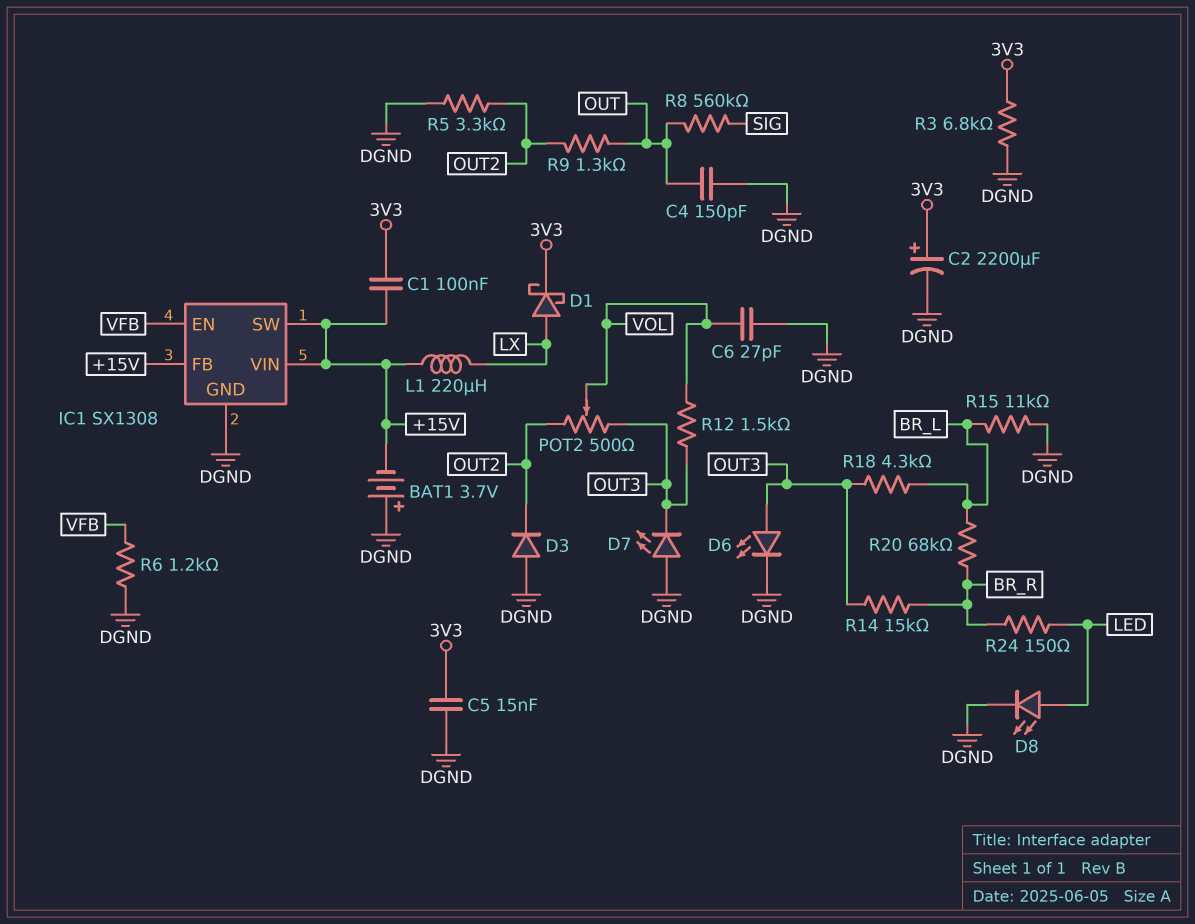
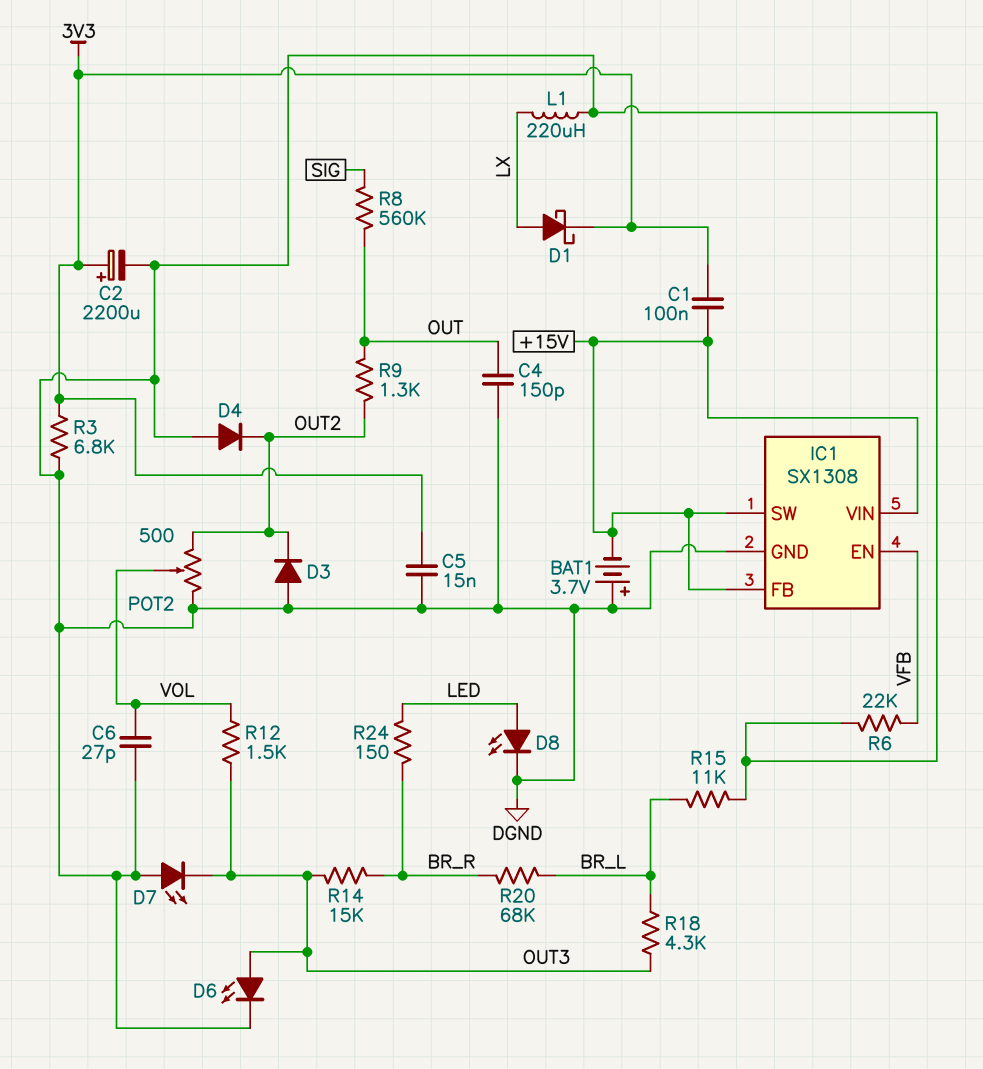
D4: none -> diode (A DGND, K OUT2)
L1: 220uH (+15V, LX) -> 220uH (DGND, LX)
POT2: 500 (OUT2, OUT3, wiper VOL) -> 500 (DGND, OUT2, wiper VOL)
R5: 3.3k (DGND, OUT2) -> none
R6: 1.2k (DGND, VFB) -> 22k (DGND, VFB)

